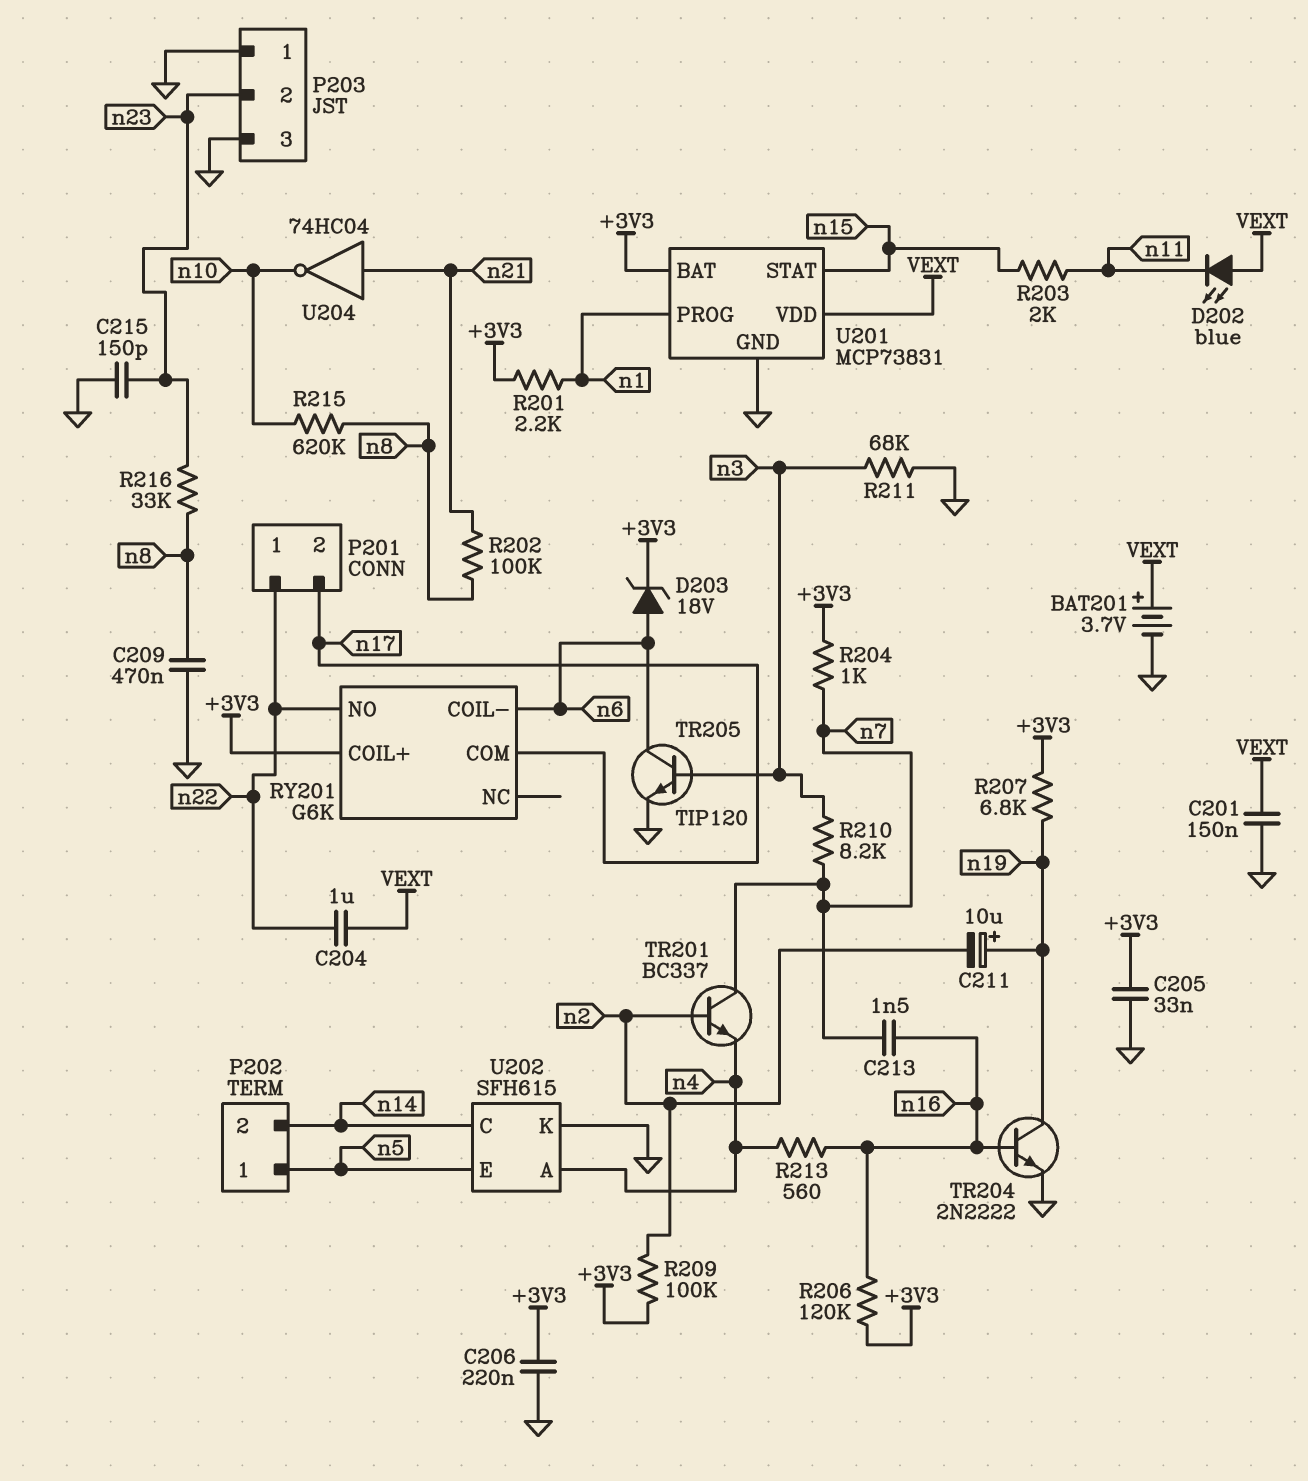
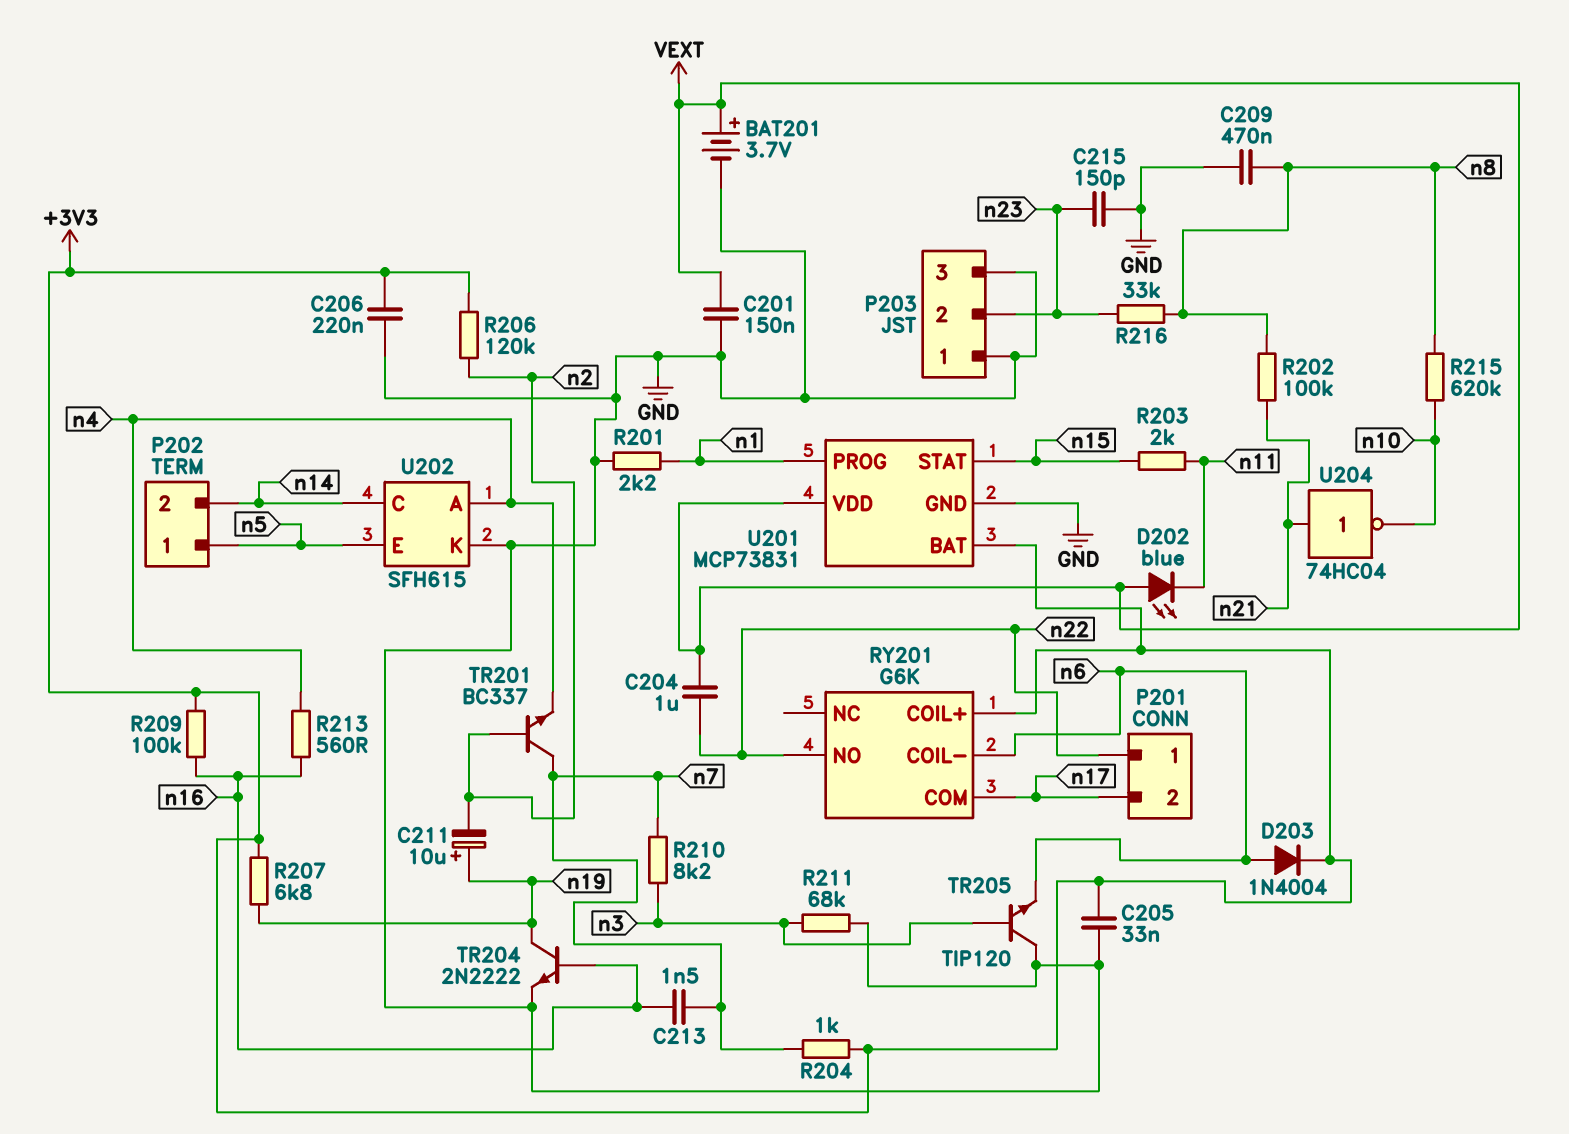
D203: zener 18V (A n6, K +3V3) -> diode 1N4004 (A n6, K +3V3)
R201: 2.2k (+3V3, n1) -> 2.2k (GND, n1)
R206: 120k (+3V3, n16) -> 120k (+3V3, n2)
R209: 100k (+3V3, n2) -> 100k (+3V3, n16)
TR205: NPN TIP120 (B n3, C n6, E GND) -> NPN TIP120 (B n3, C GND, E n6)

